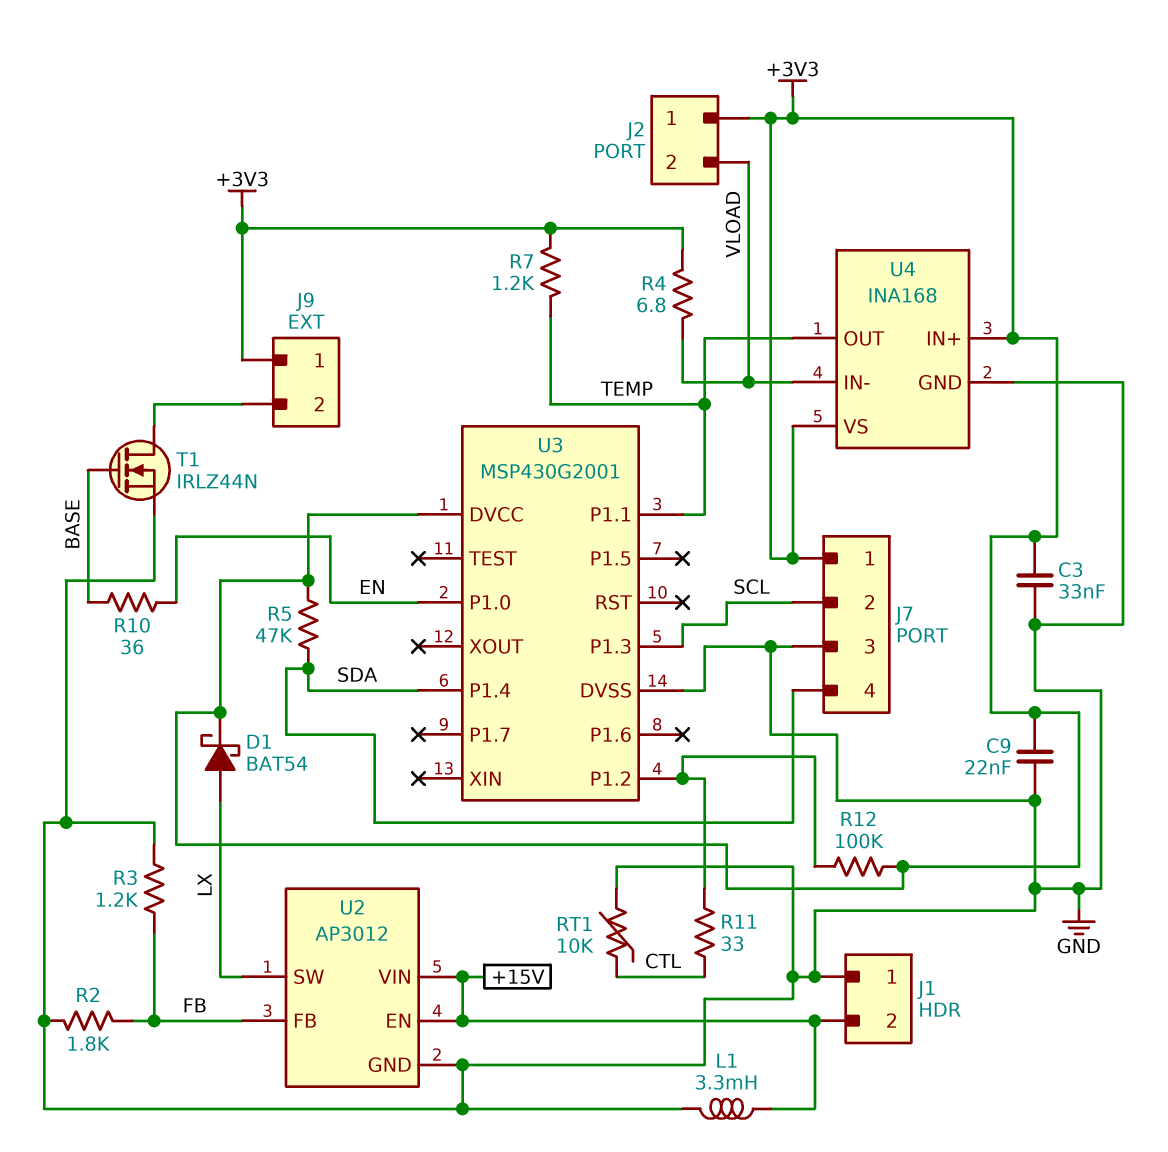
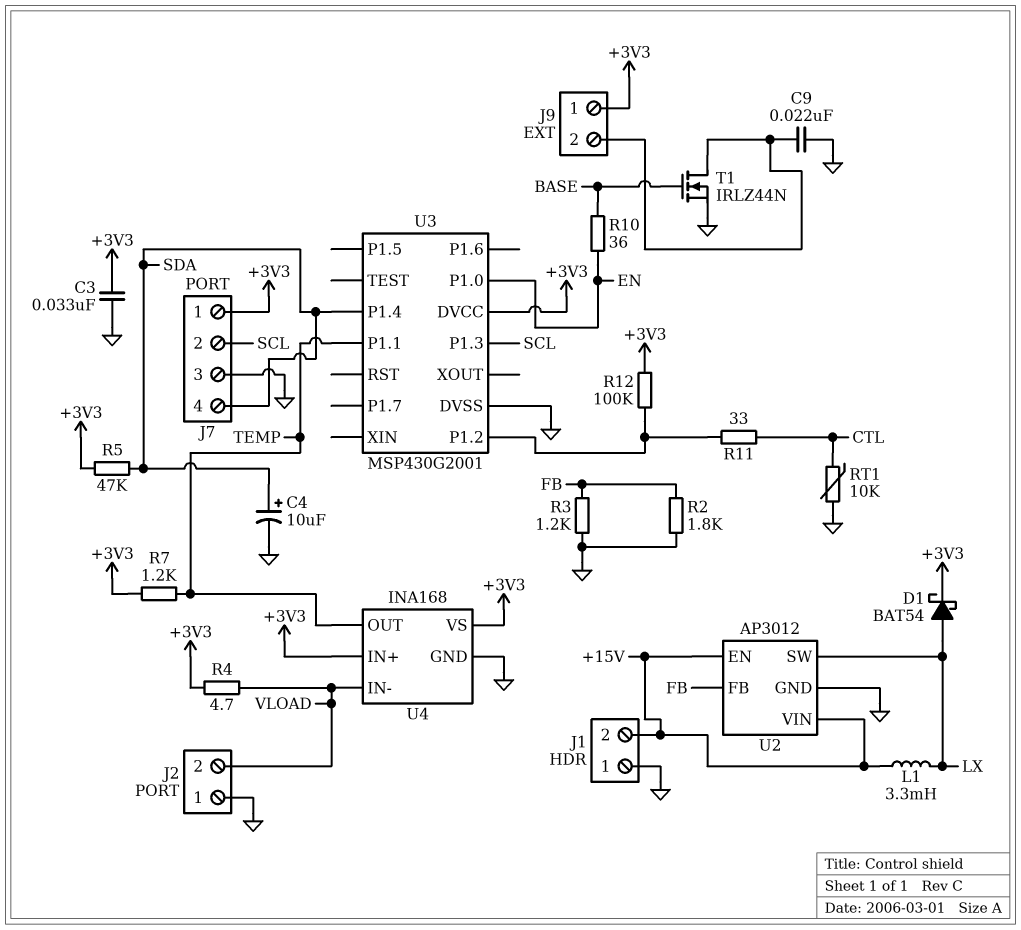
C4: none -> 10uF (plus SDA, minus GND)
C9: 22nF (+3V3, GND) -> 22nF (GND, J9/2)
J2 pin 1: +3V3 -> GND
L1: 3.3mH (+15V, GND) -> 3.3mH (+15V, LX)
R4: 6.8 (+3V3, VLOAD) -> 4.7 (+3V3, VLOAD)

